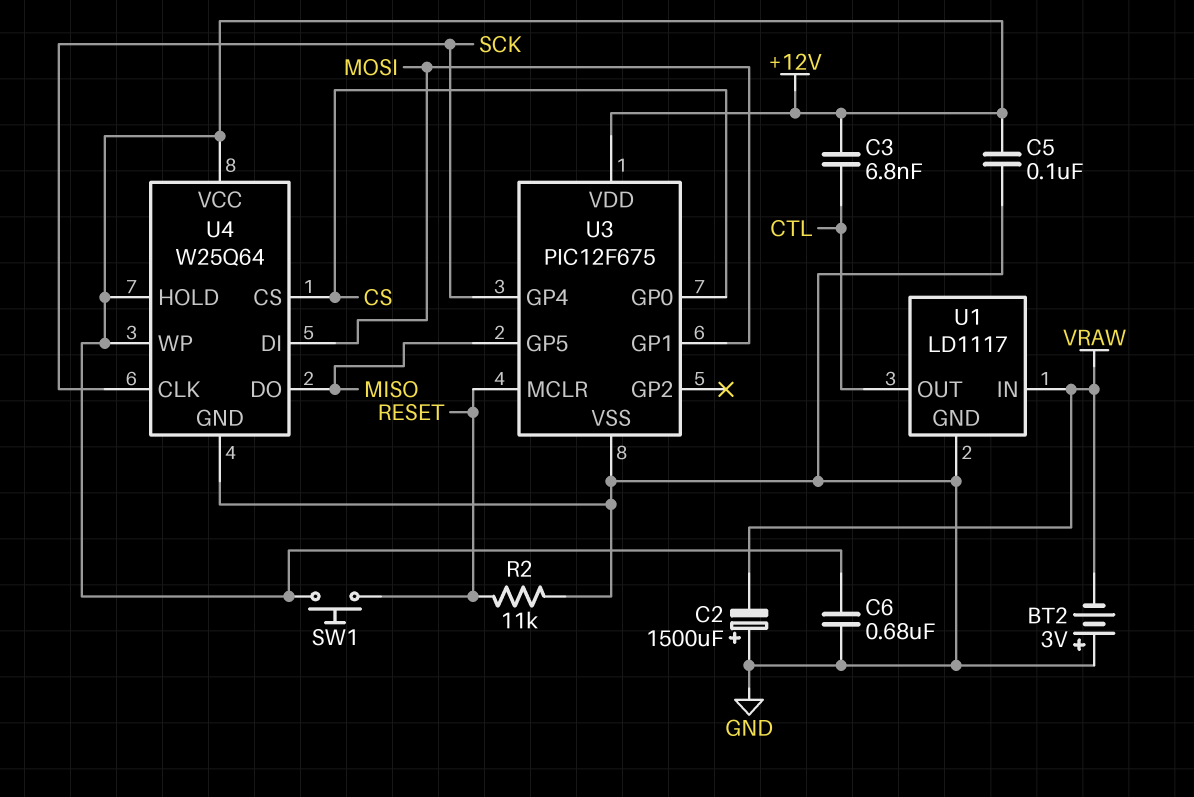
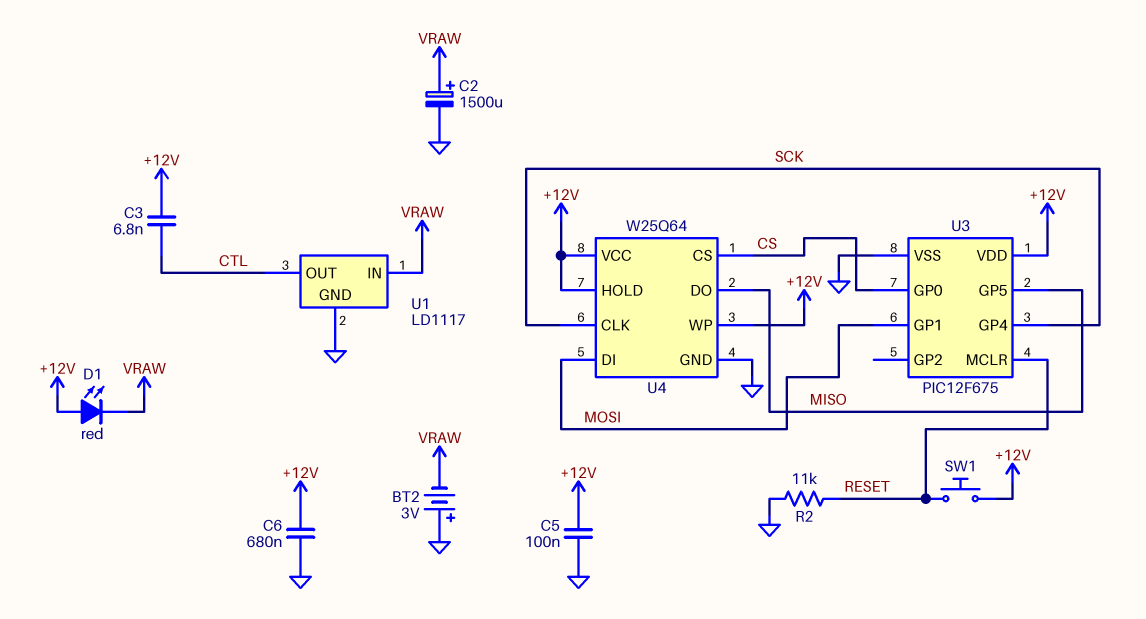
C2: 1500uF (plus GND, minus VRAW) -> 1500uF (plus VRAW, minus GND)
D1: none -> LED red (A +12V, K VRAW)

